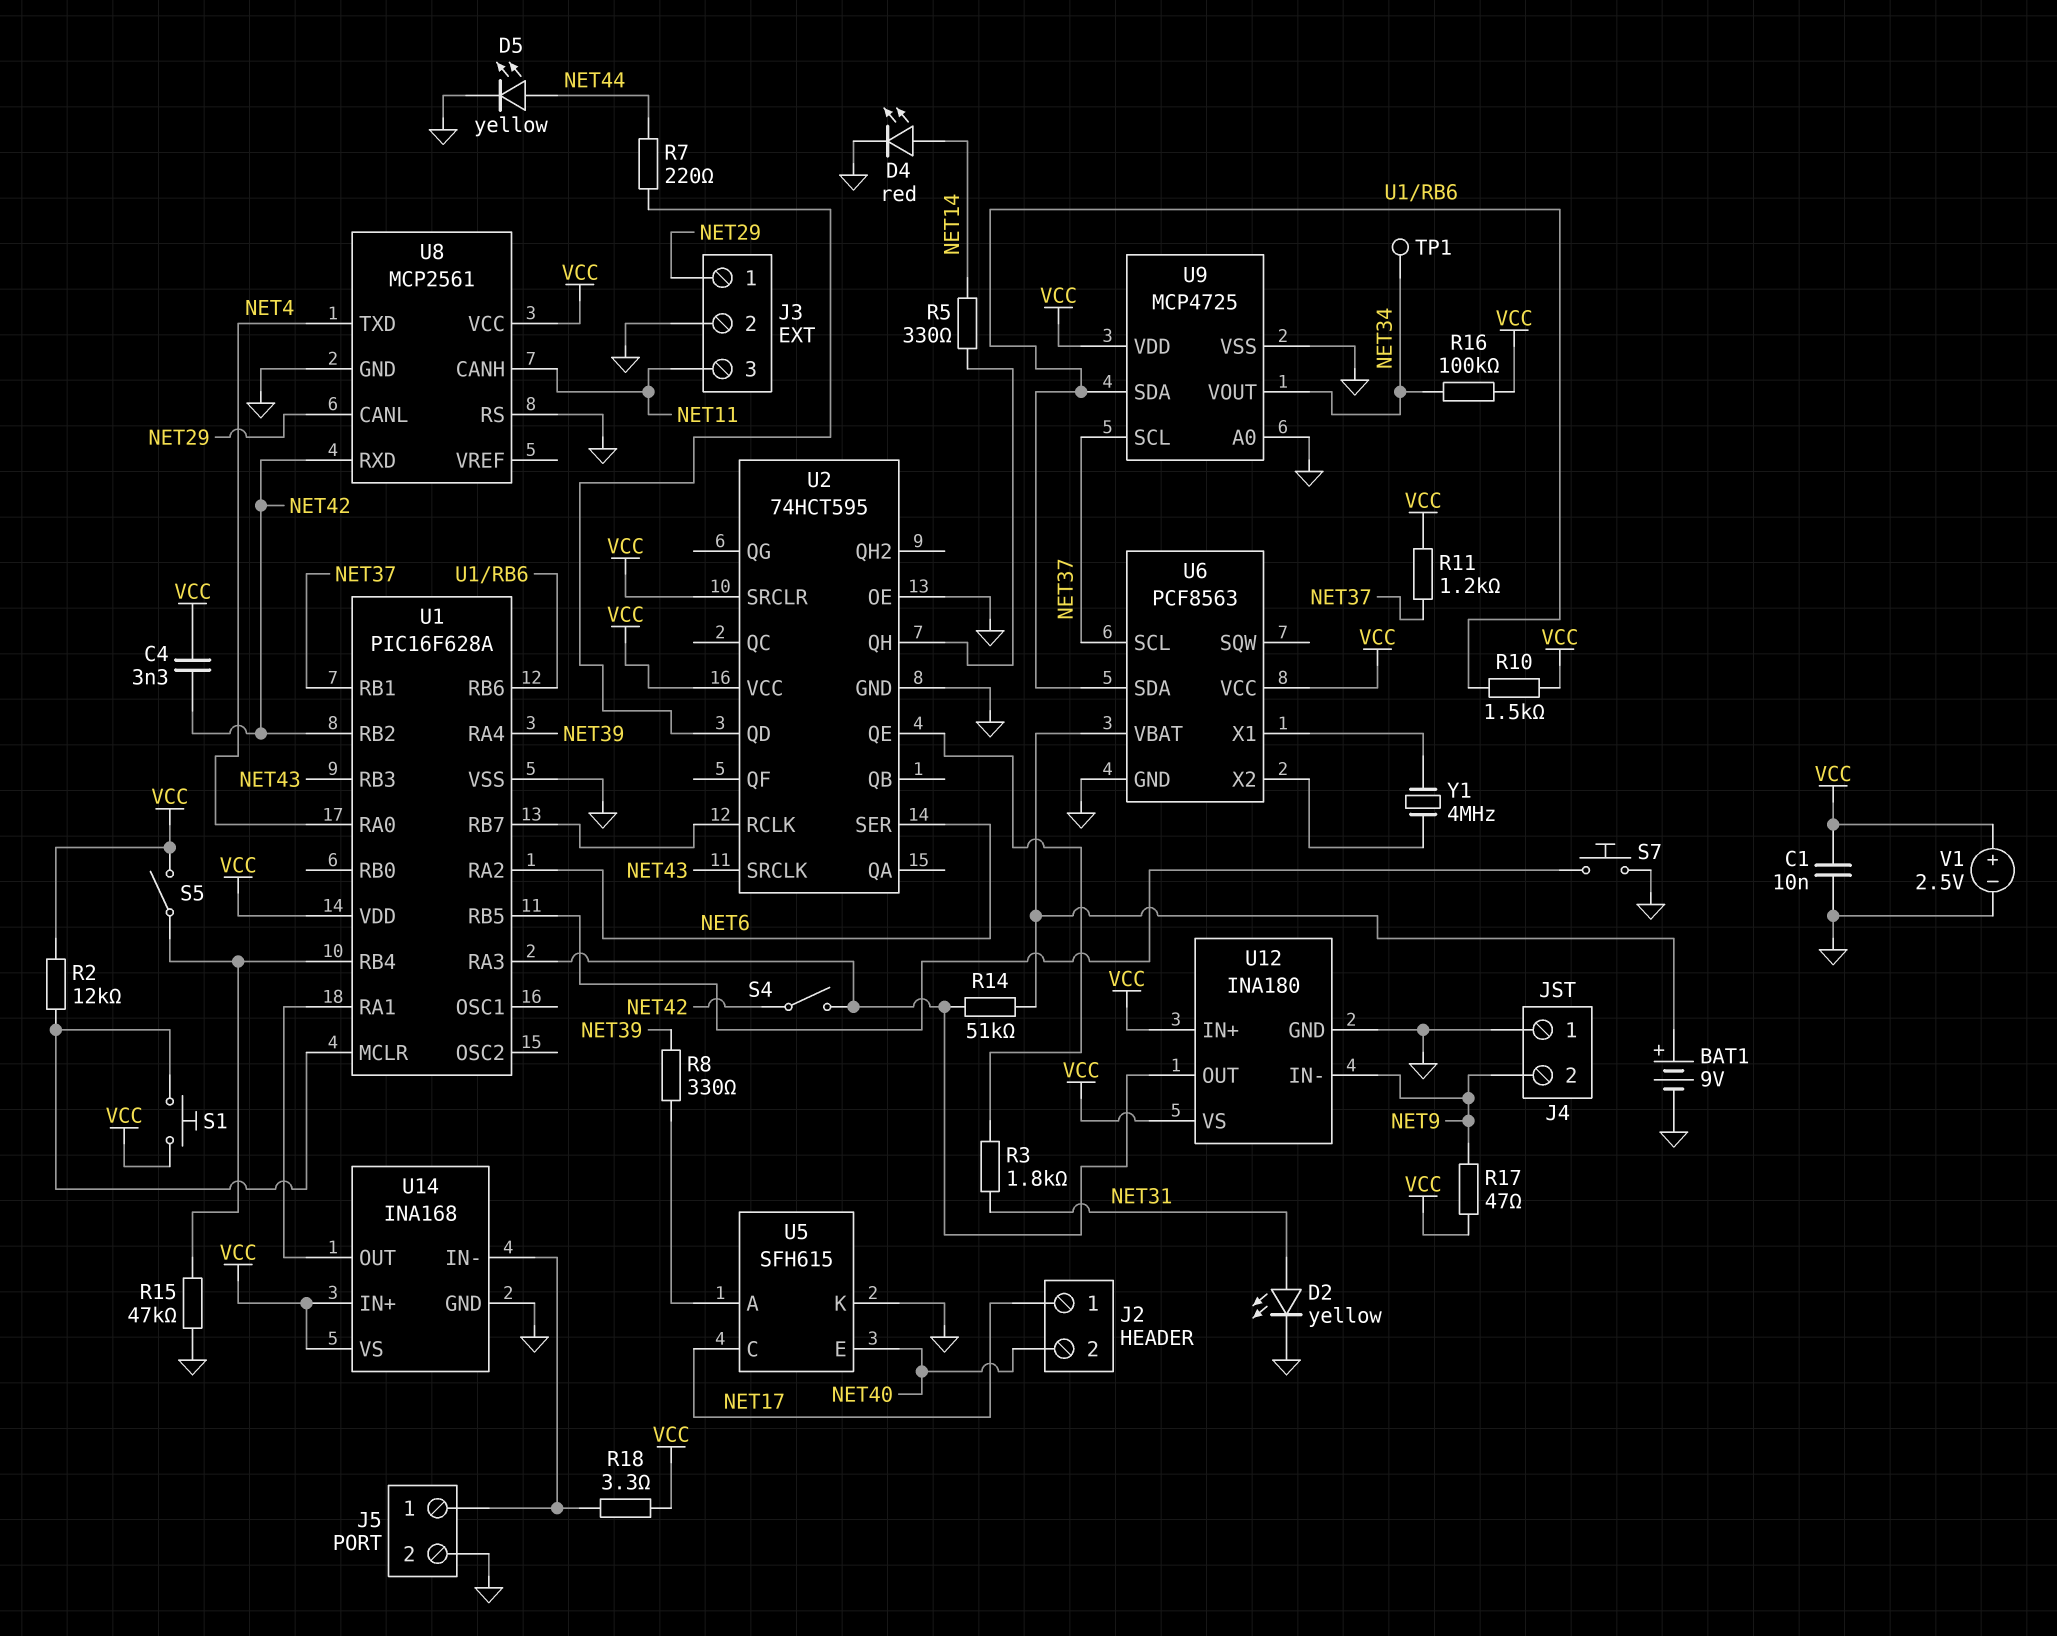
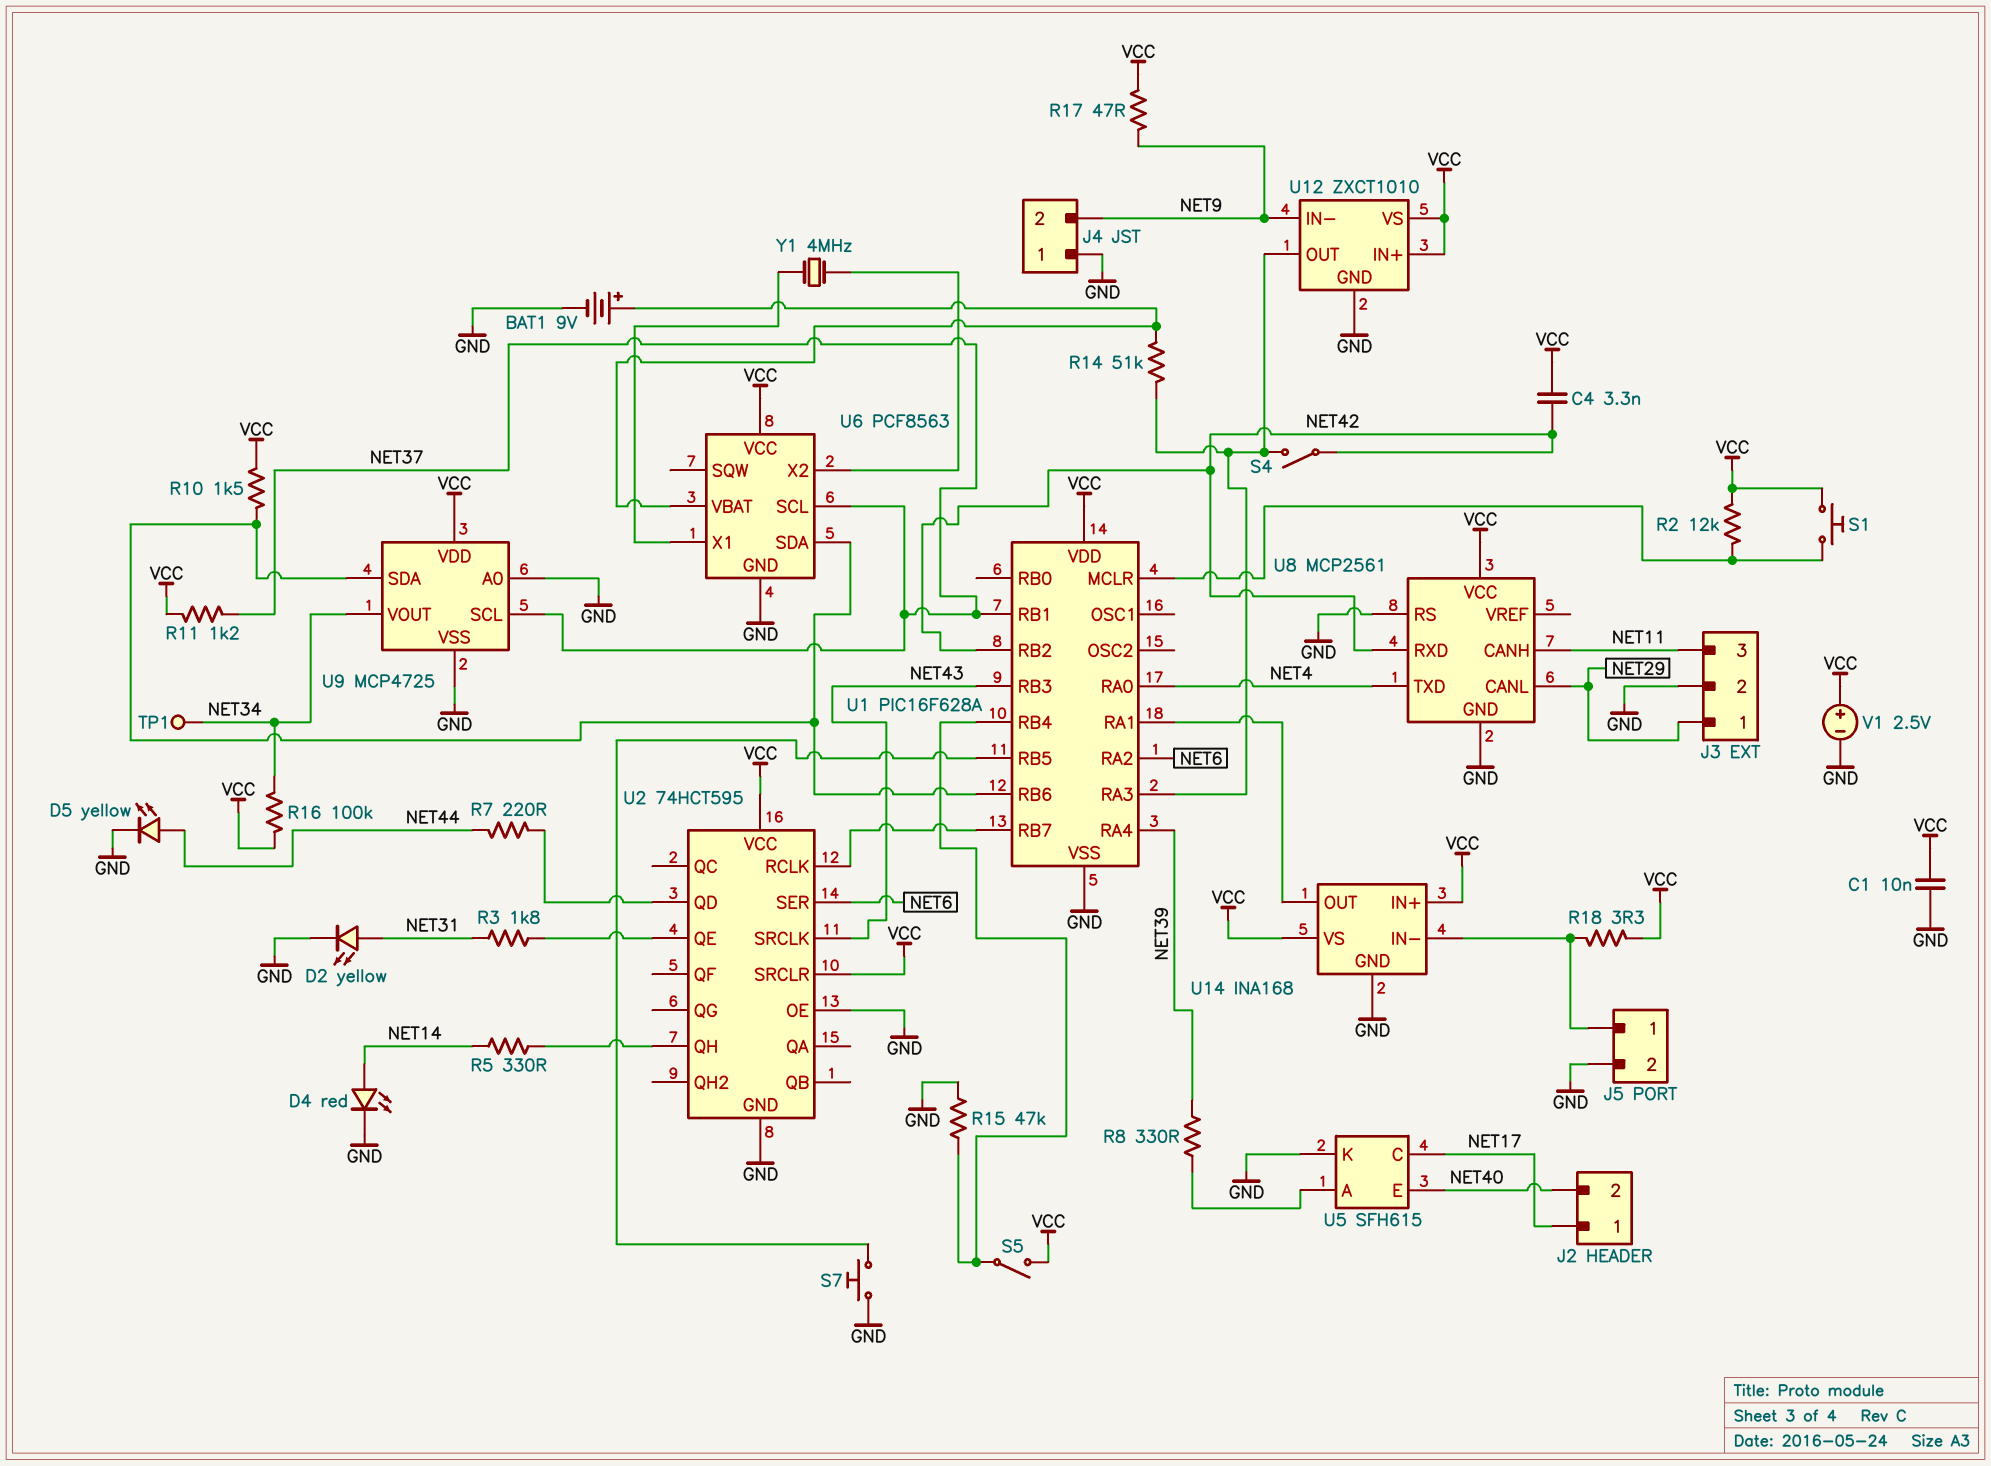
U12: INA180 -> ZXCT1010

